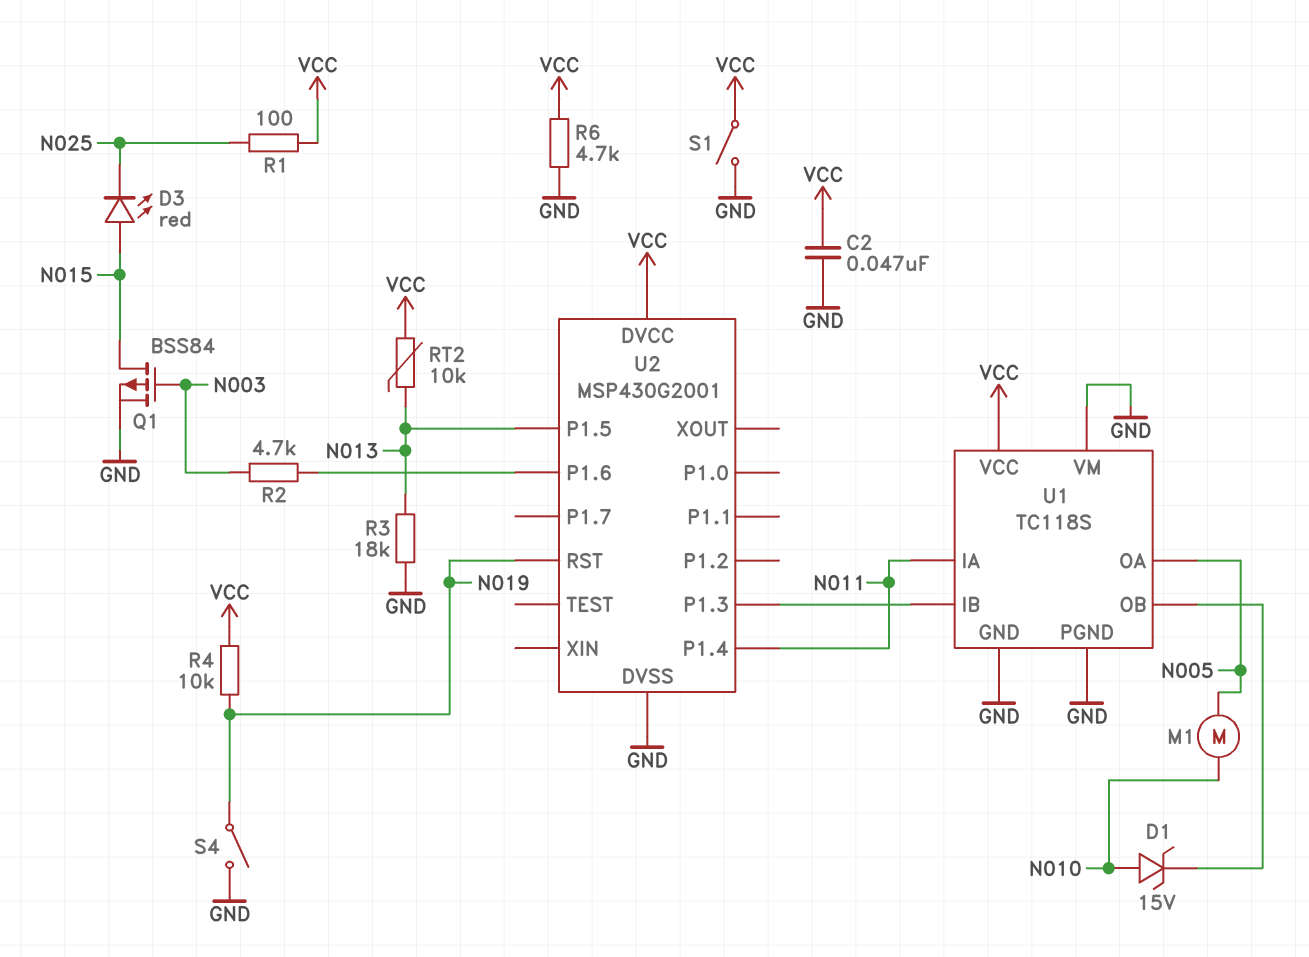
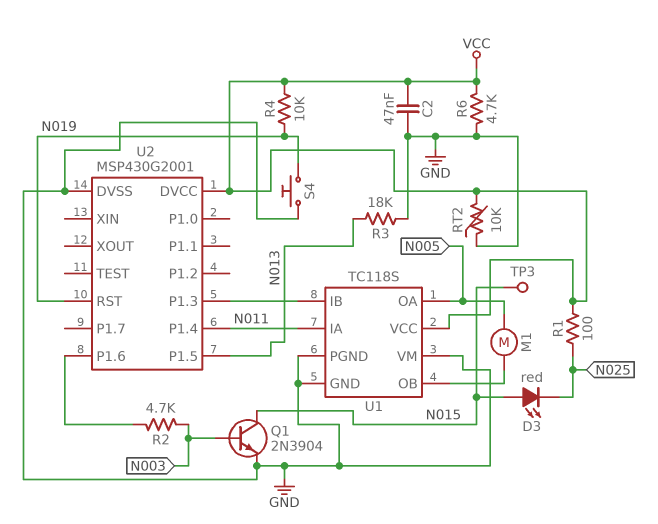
D1: zener 15V (A N010, K U1/OB) -> none
M1: motor (N005, N010) -> motor (N005, U1/OB)
Q1: PMOS BSS84 (G N003, D N015, S GND) -> NPN 2N3904 (B N003, C N015, E GND)
RT2: 10k (N013, VCC) -> 10k (GND, VCC)
S1: switch (GND, VCC) -> none
S4: switch (GND, N019) -> button (GND, N019)
TP3: none -> test point (N015)

